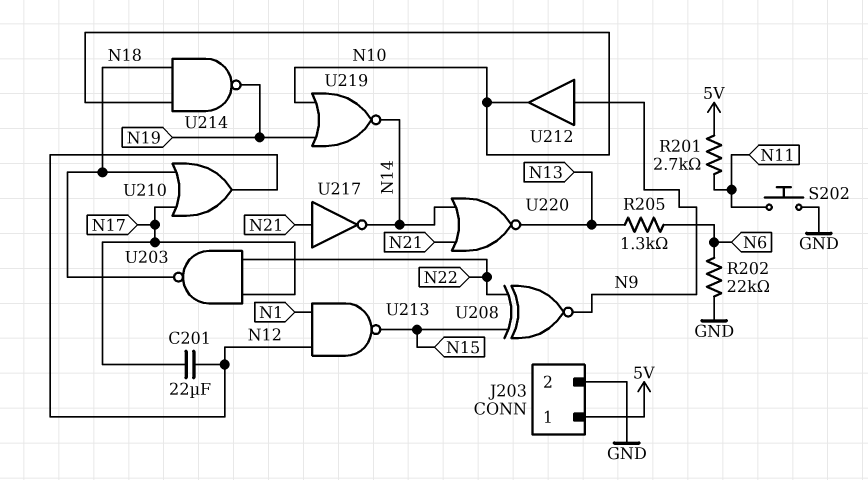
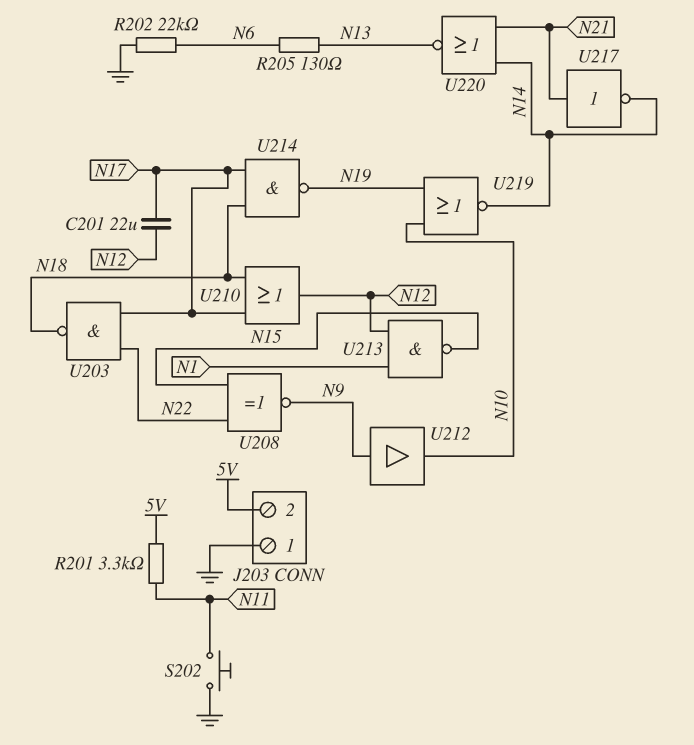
J203 pin 1: 5V -> GND
J203 pin 2: GND -> 5V
R201: 2.7k (5V, N11) -> 3.3k (5V, N11)
R205: 1.3k (N6, N13) -> 130 (N6, N13)
U214: NAND (in N10, in N18, out N19) -> NAND (in N17, in N18, out N19)

